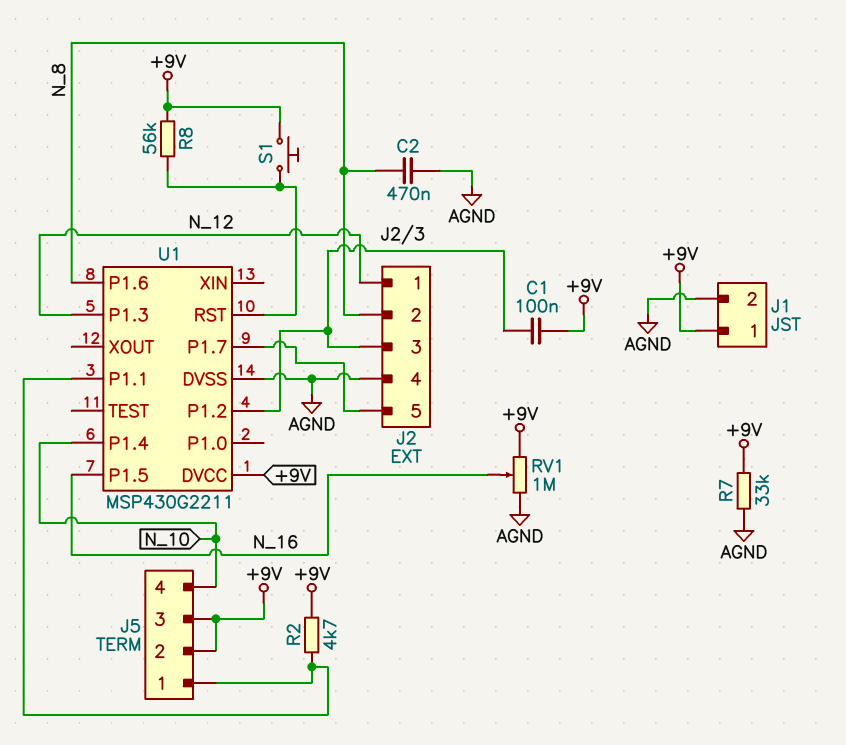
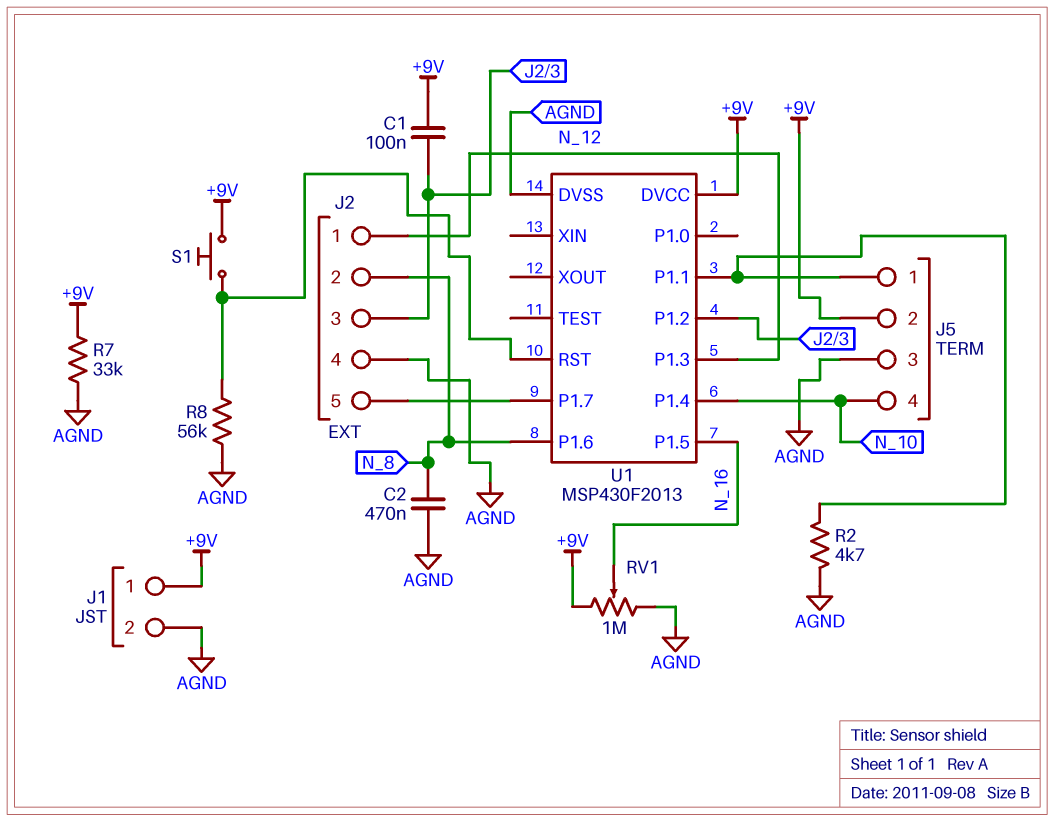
J5 pin 3: +9V -> AGND
R2: 4.7k (+9V, J5/1) -> 4.7k (AGND, J5/1)
R8: 56k (+9V, U1/RST) -> 56k (AGND, U1/RST)
U1: MSP430G2211 -> MSP430F2013

